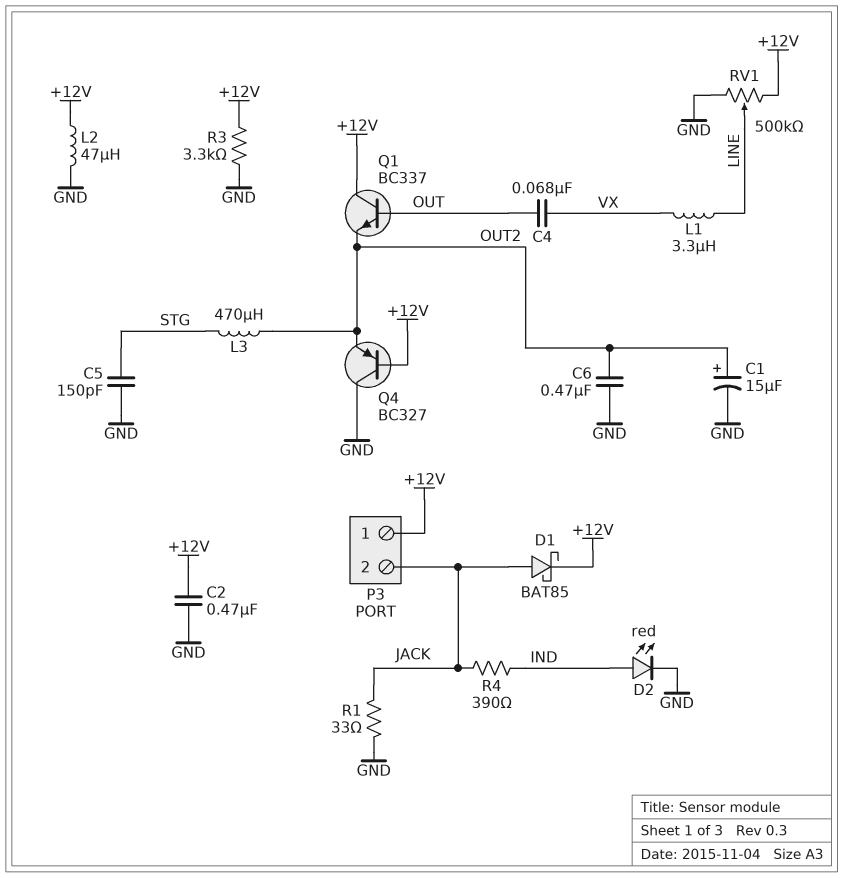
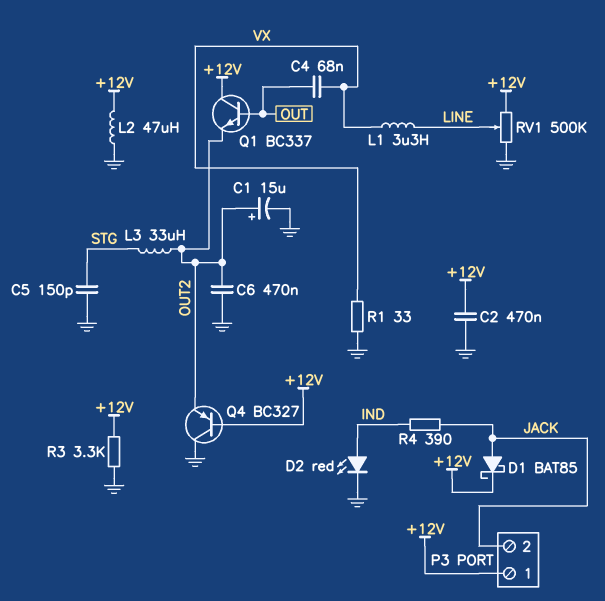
L3: 470uH (OUT2, STG) -> 33uH (OUT2, STG)
R1: 33 (GND, JACK) -> 33 (GND, VX)

